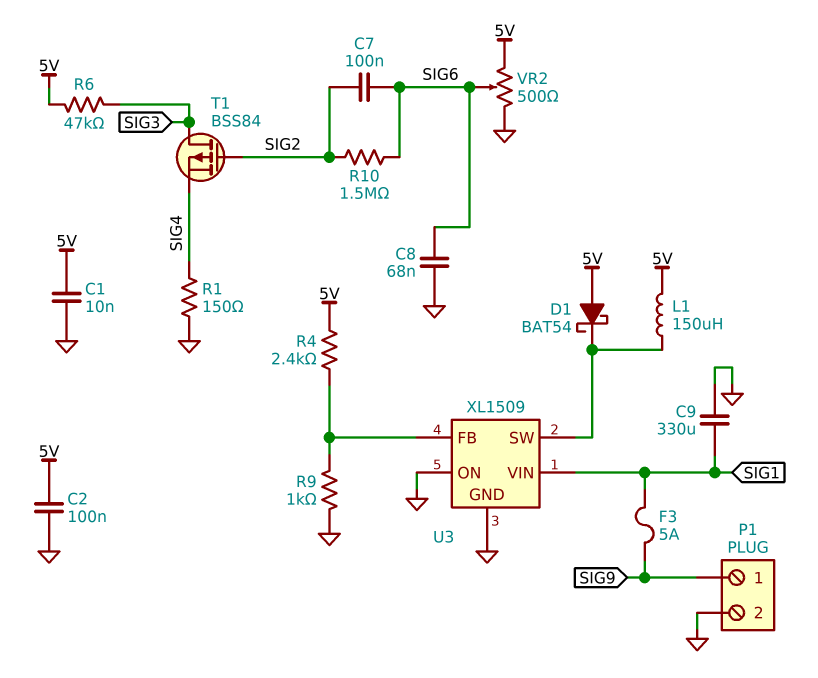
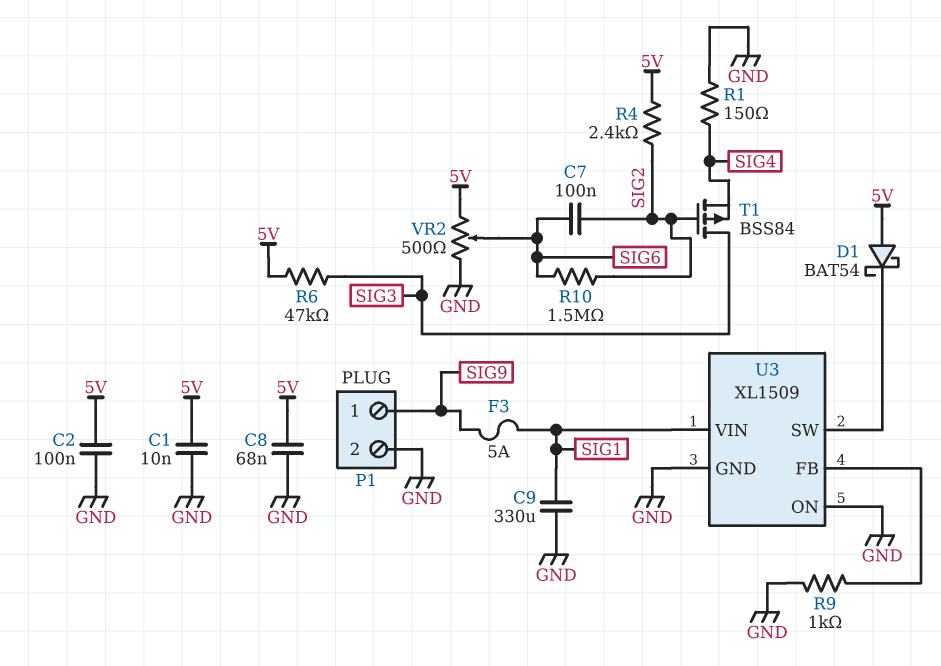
C8: 68nF (GND, SIG6) -> 68nF (5V, GND)
L1: 150uH (5V, U3/SW) -> none
R4: 2.4k (5V, U3/FB) -> 2.4k (5V, SIG2)

